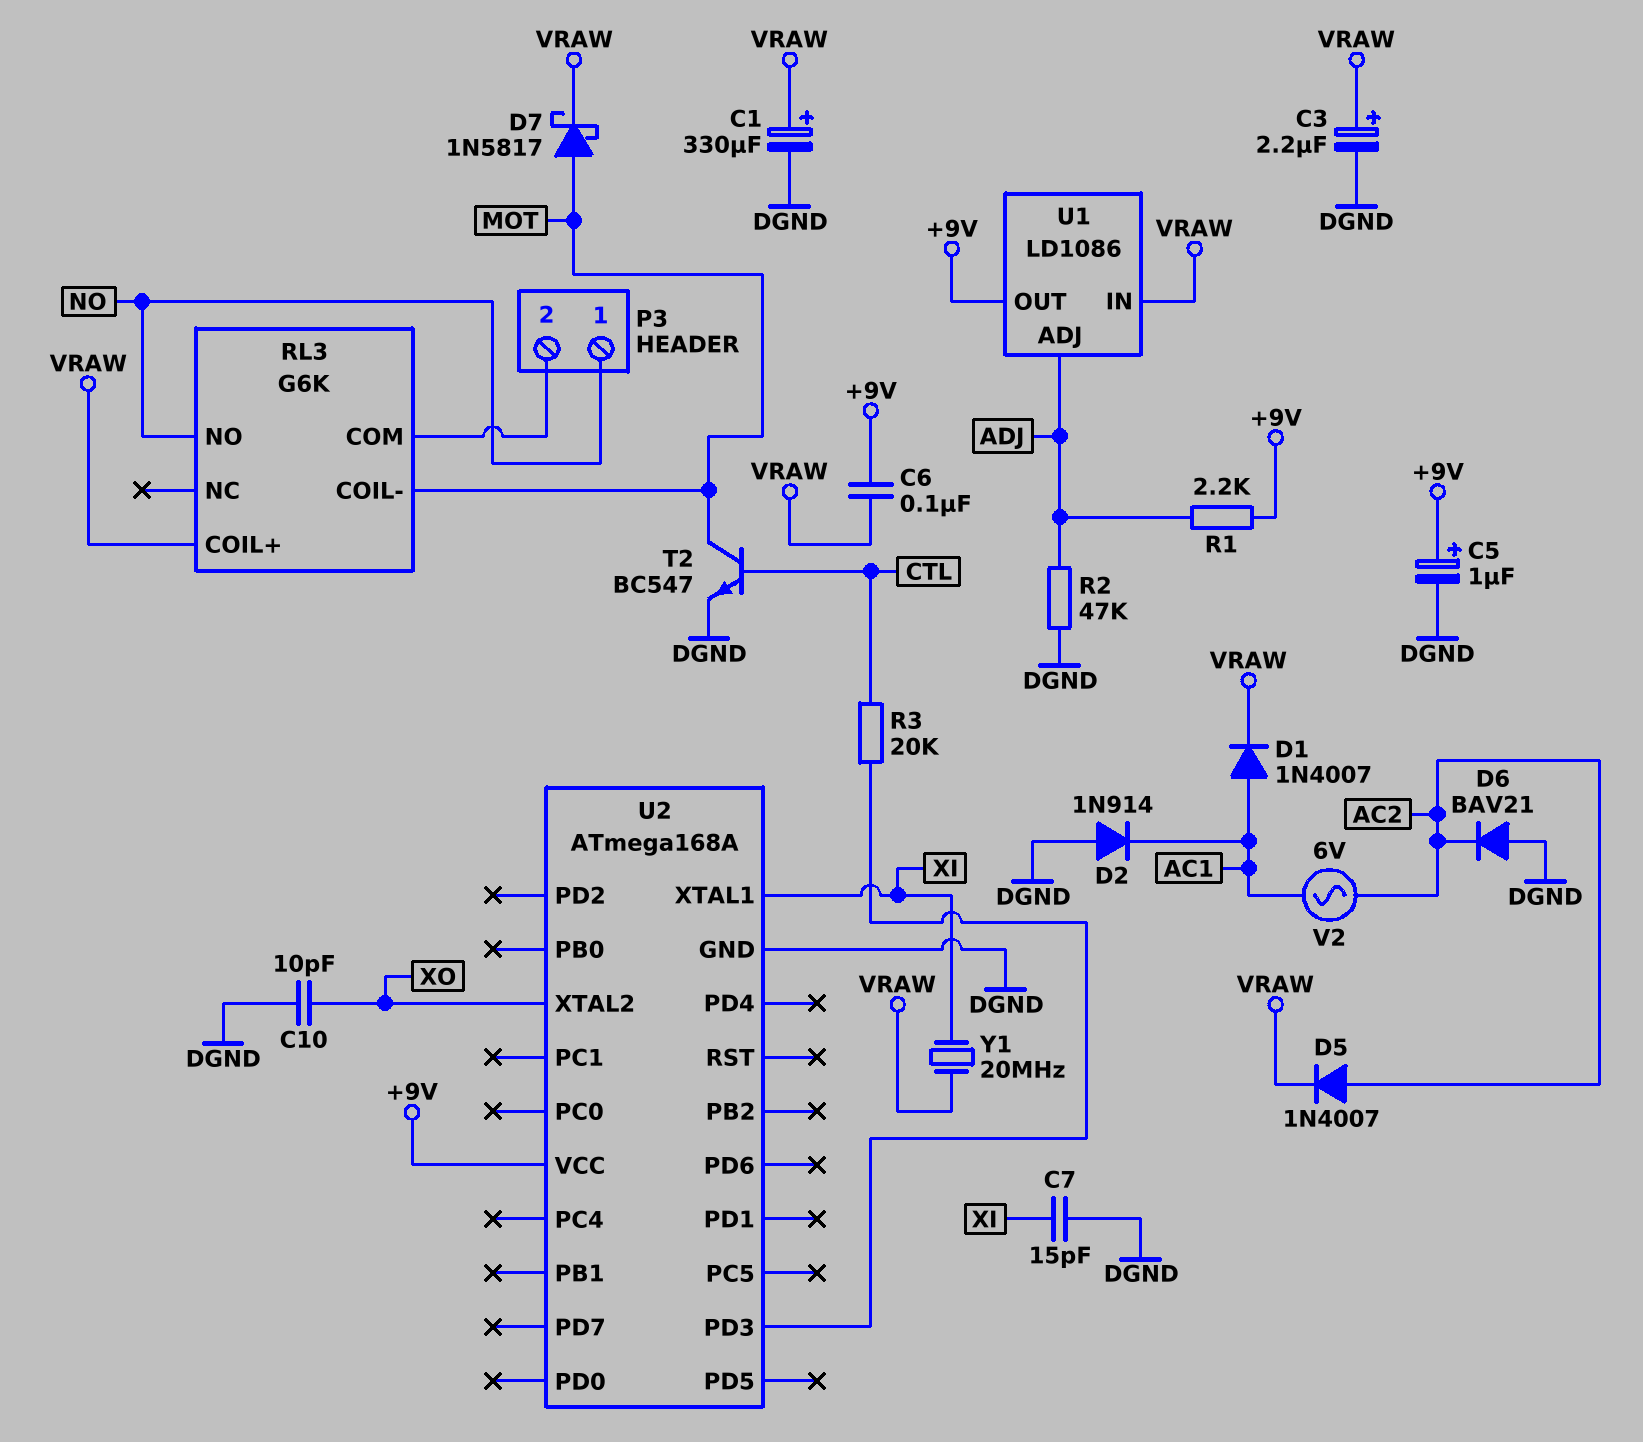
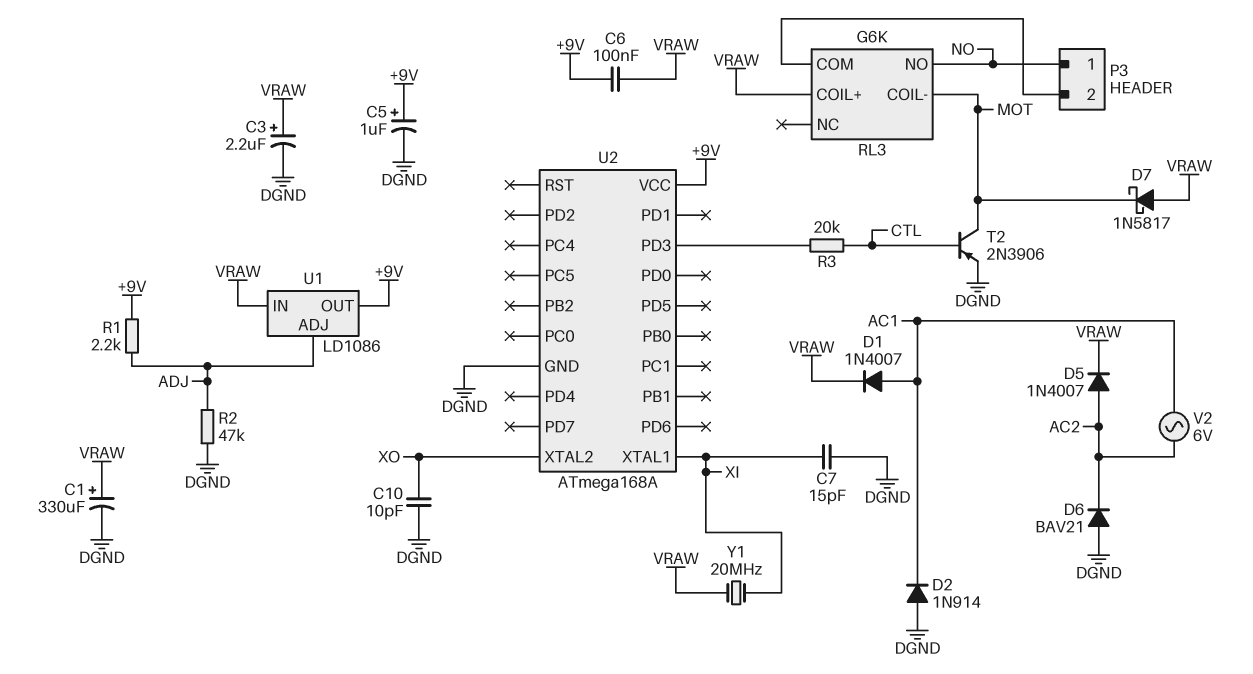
D7: schottky 1N5817 (A MOT, K VRAW) -> schottky 1N5817 (A VRAW, K MOT)
T2: NPN BC547 (B CTL, C MOT, E DGND) -> PNP 2N3906 (B CTL, C MOT, E DGND)

